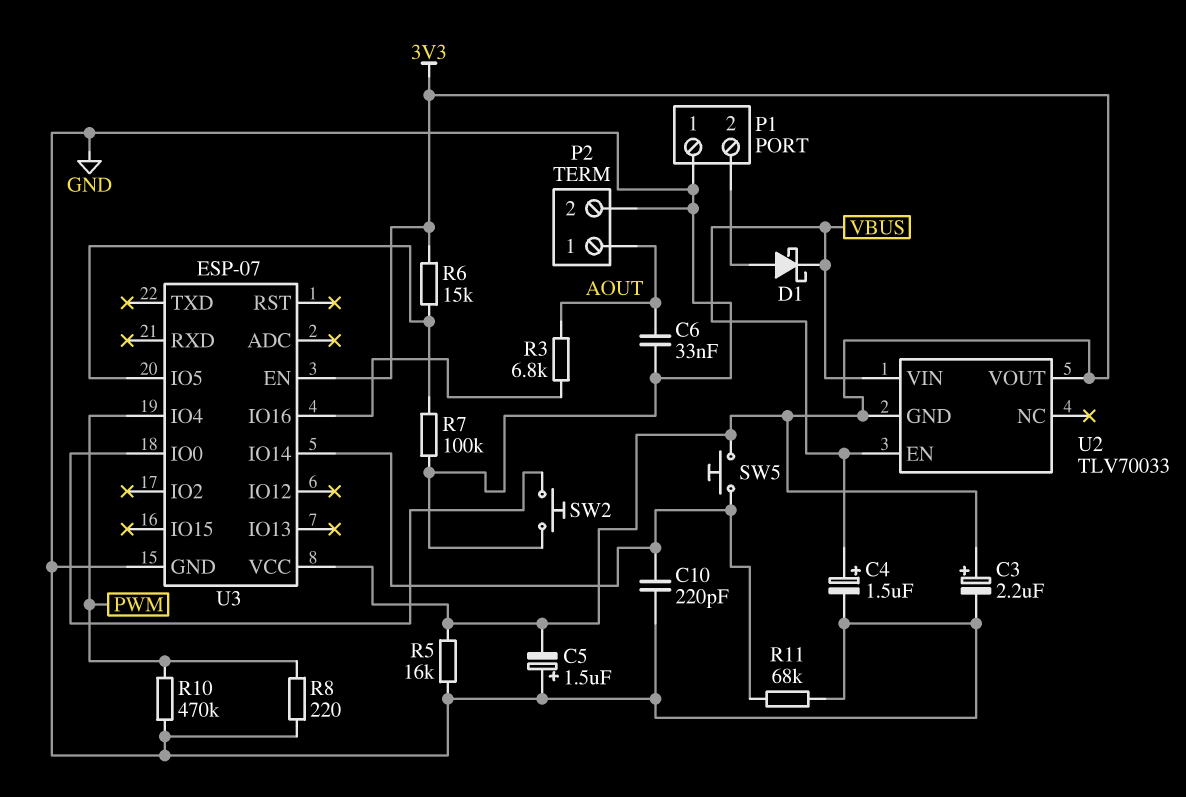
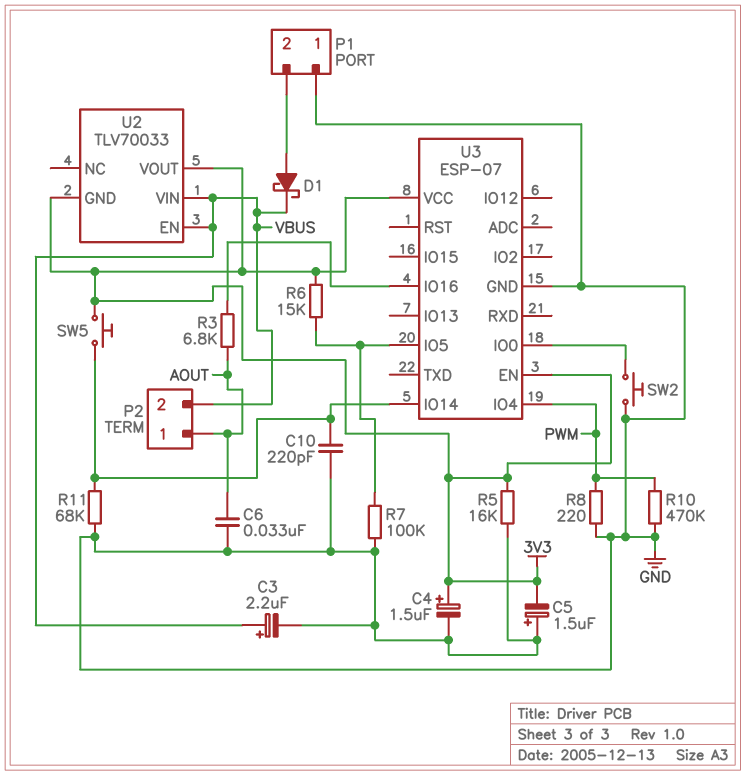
C3: 2.2uF (plus 3V3, minus GND) -> 2.2uF (plus VBUS, minus GND)
C4: 1.5uF (plus VBUS, minus GND) -> 1.5uF (plus 3V3, minus GND)
P2 pin 2: GND -> VBUS

